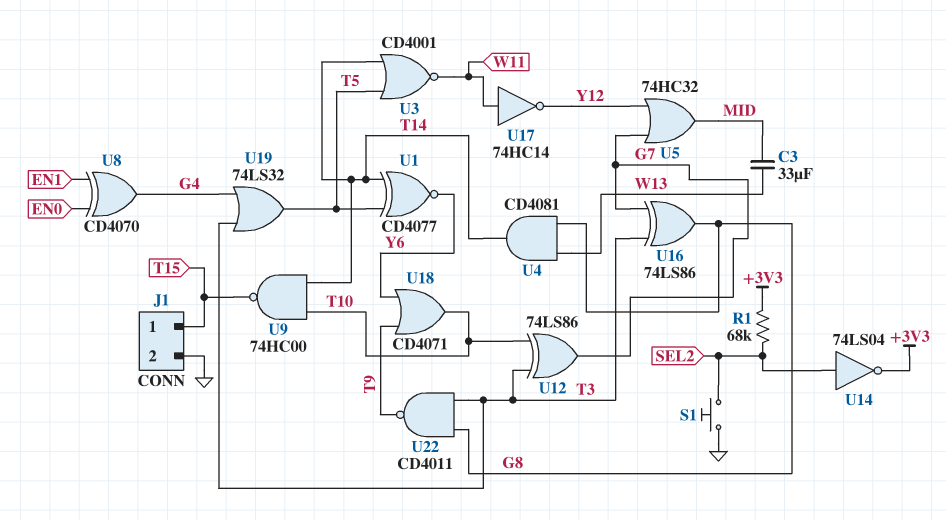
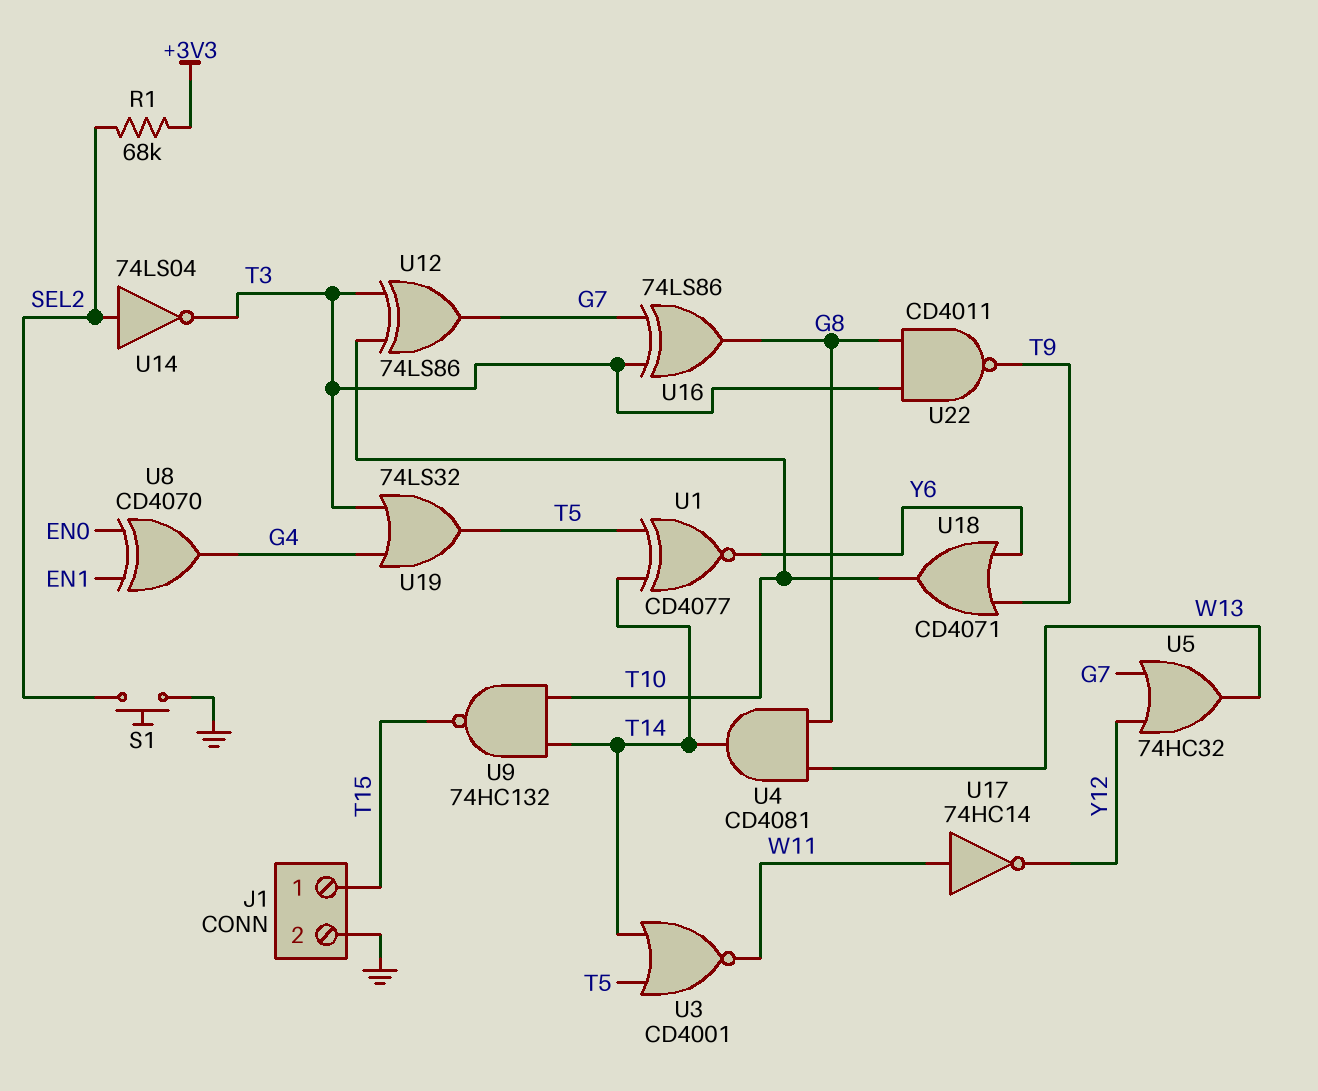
C3: 33uF (MID, W13) -> none
U5: OR 74HC32 (in G7, in Y12, out MID) -> OR 74HC32 (in G7, in Y12, out W13)
U9: NAND 74HC00 (in T10, in T14, out T15) -> NAND 74HC132 (in T10, in T14, out T15)
U14: NOT 74LS04 (in SEL2, out +3V3) -> NOT 74LS04 (in SEL2, out T3)

